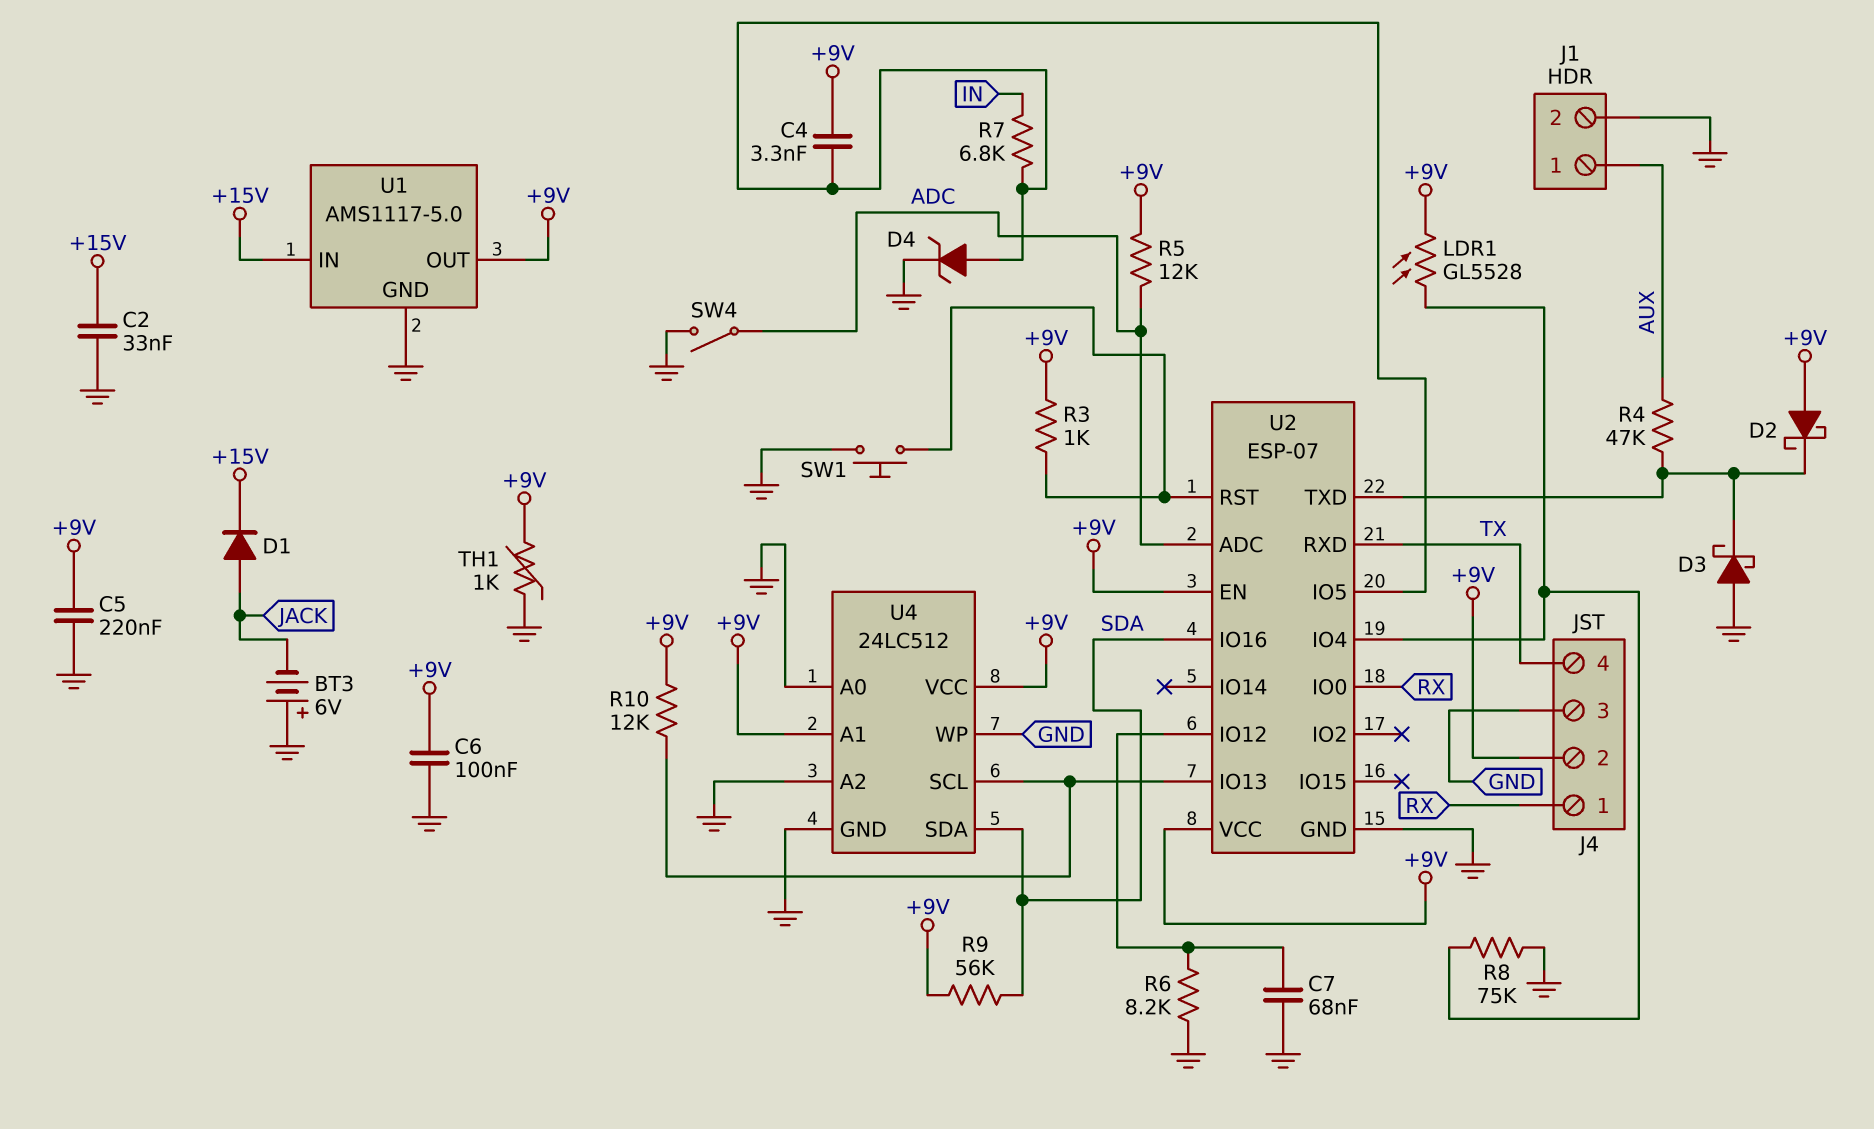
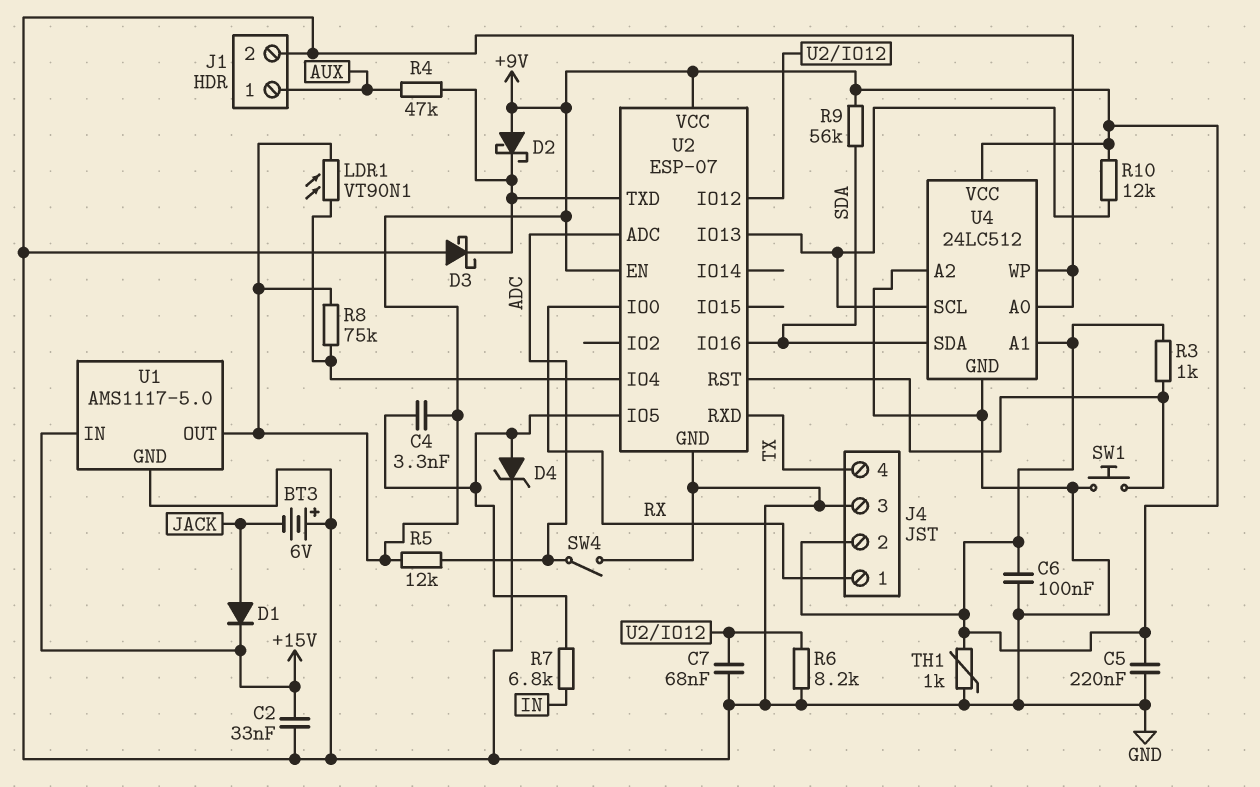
LDR1: GL5528 (+9V, U2/IO4) -> VT90N1 (+9V, U2/IO4)
R8: 75k (GND, U2/IO4) -> 75k (+9V, U2/IO4)

